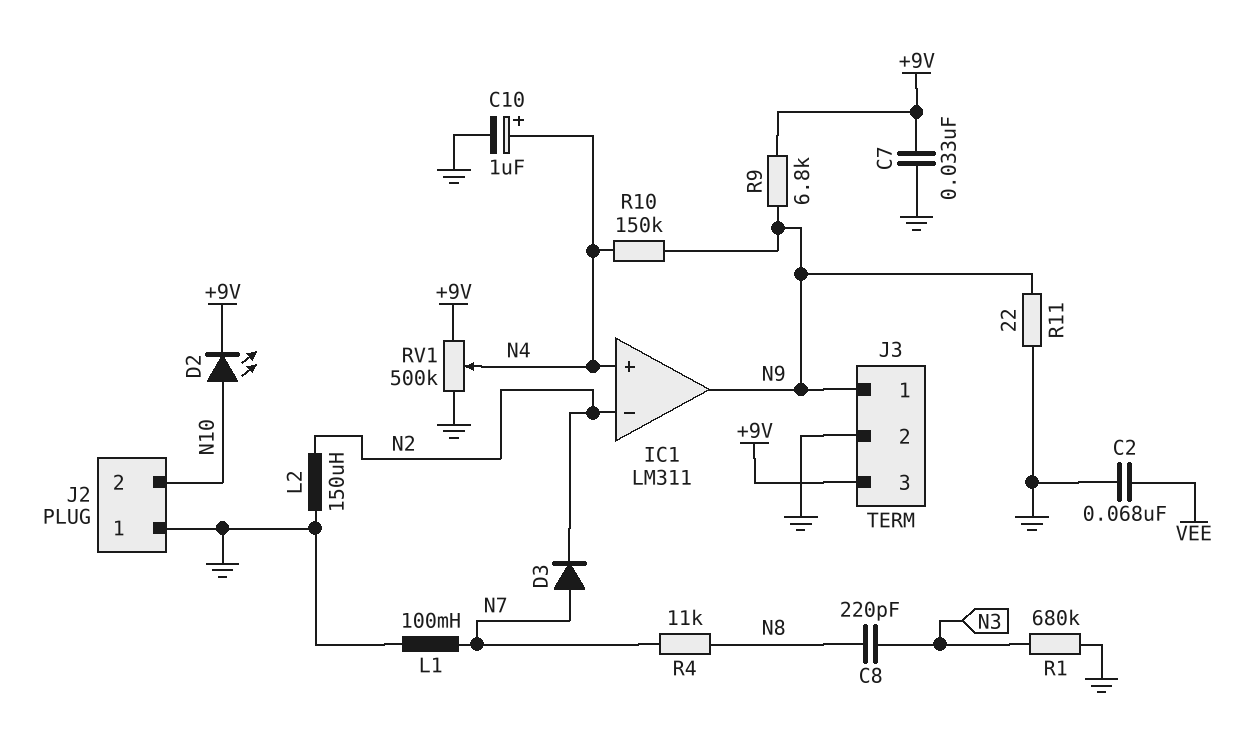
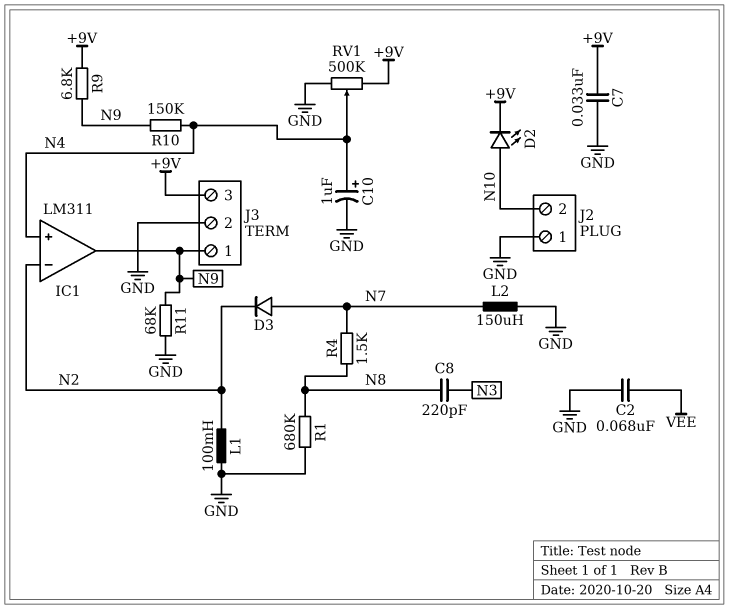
L1: 100mH (GND, N7) -> 100mH (GND, N2)
L2: 150uH (GND, N2) -> 150uH (GND, N7)
R1: 680k (GND, N3) -> 680k (GND, N8)
R4: 11k (N7, N8) -> 1.5k (N7, N8)
R11: 22 (GND, N9) -> 68k (GND, N9)

